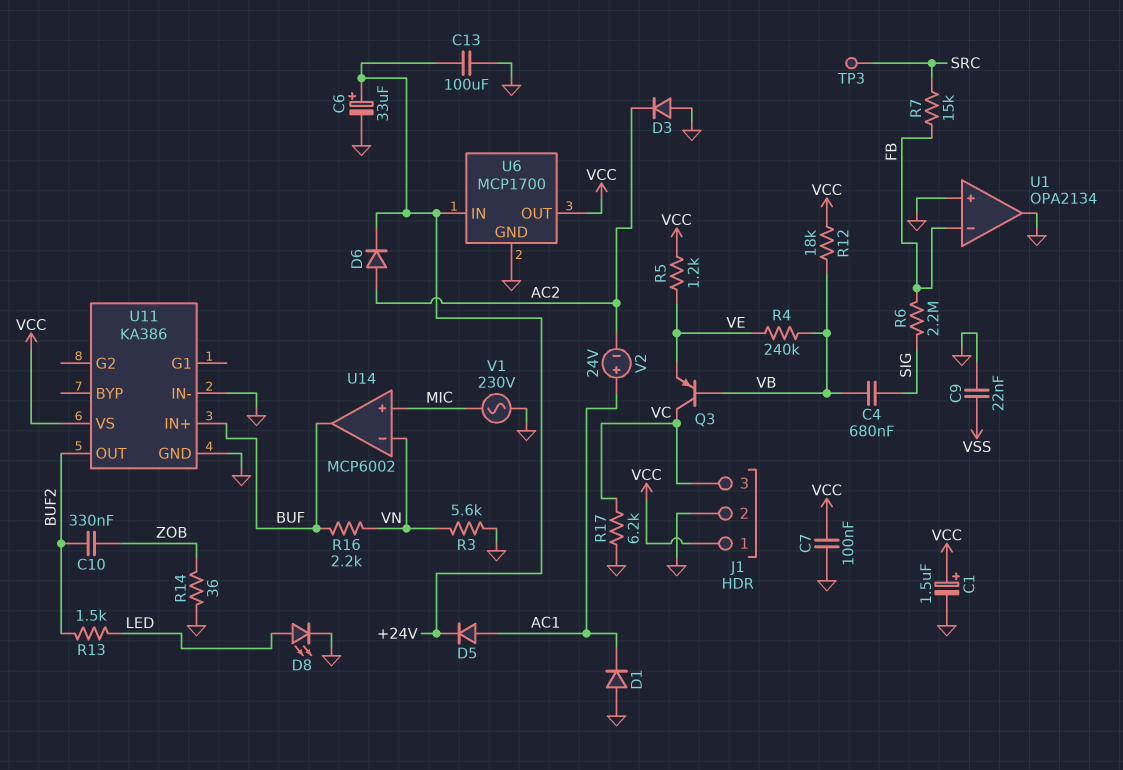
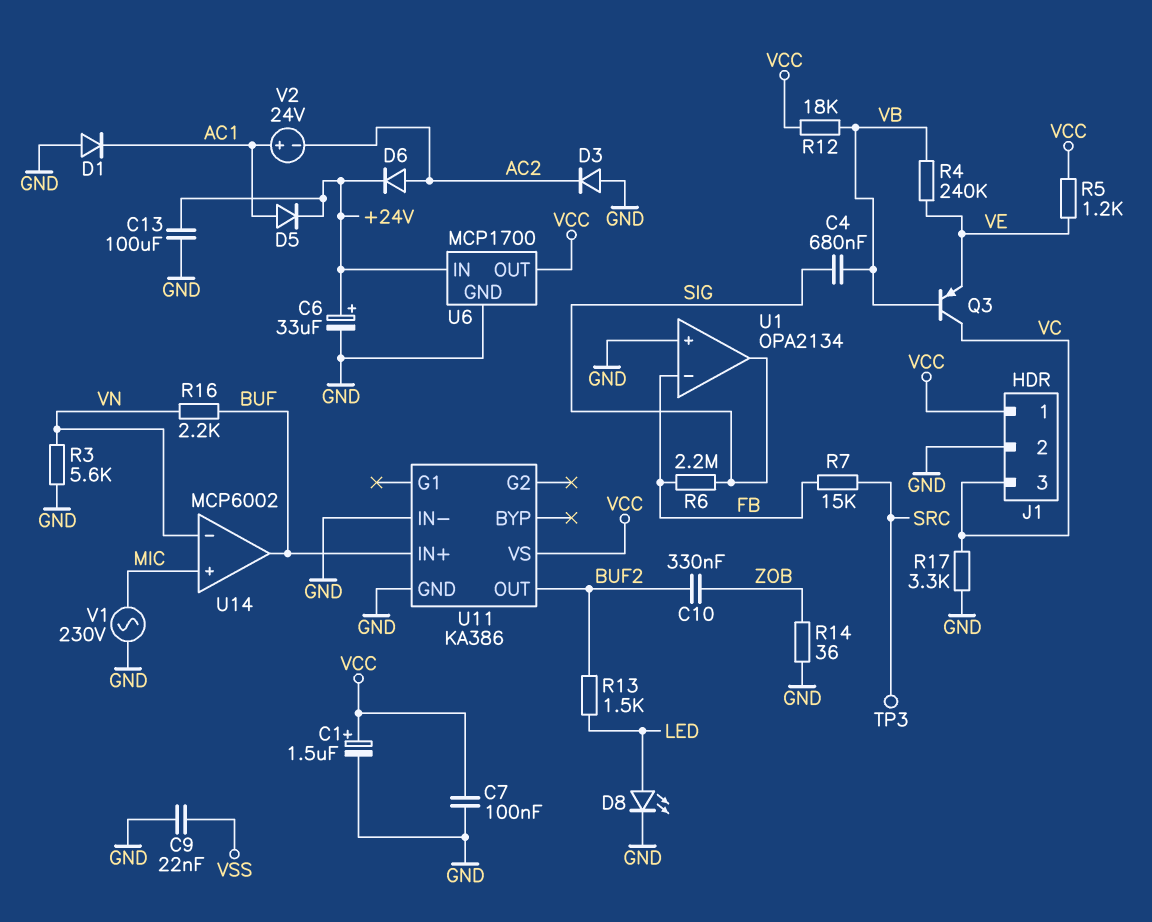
R17: 6.2k (GND, VC) -> 3.3k (GND, VC)
U1 pin out: GND -> SIG

